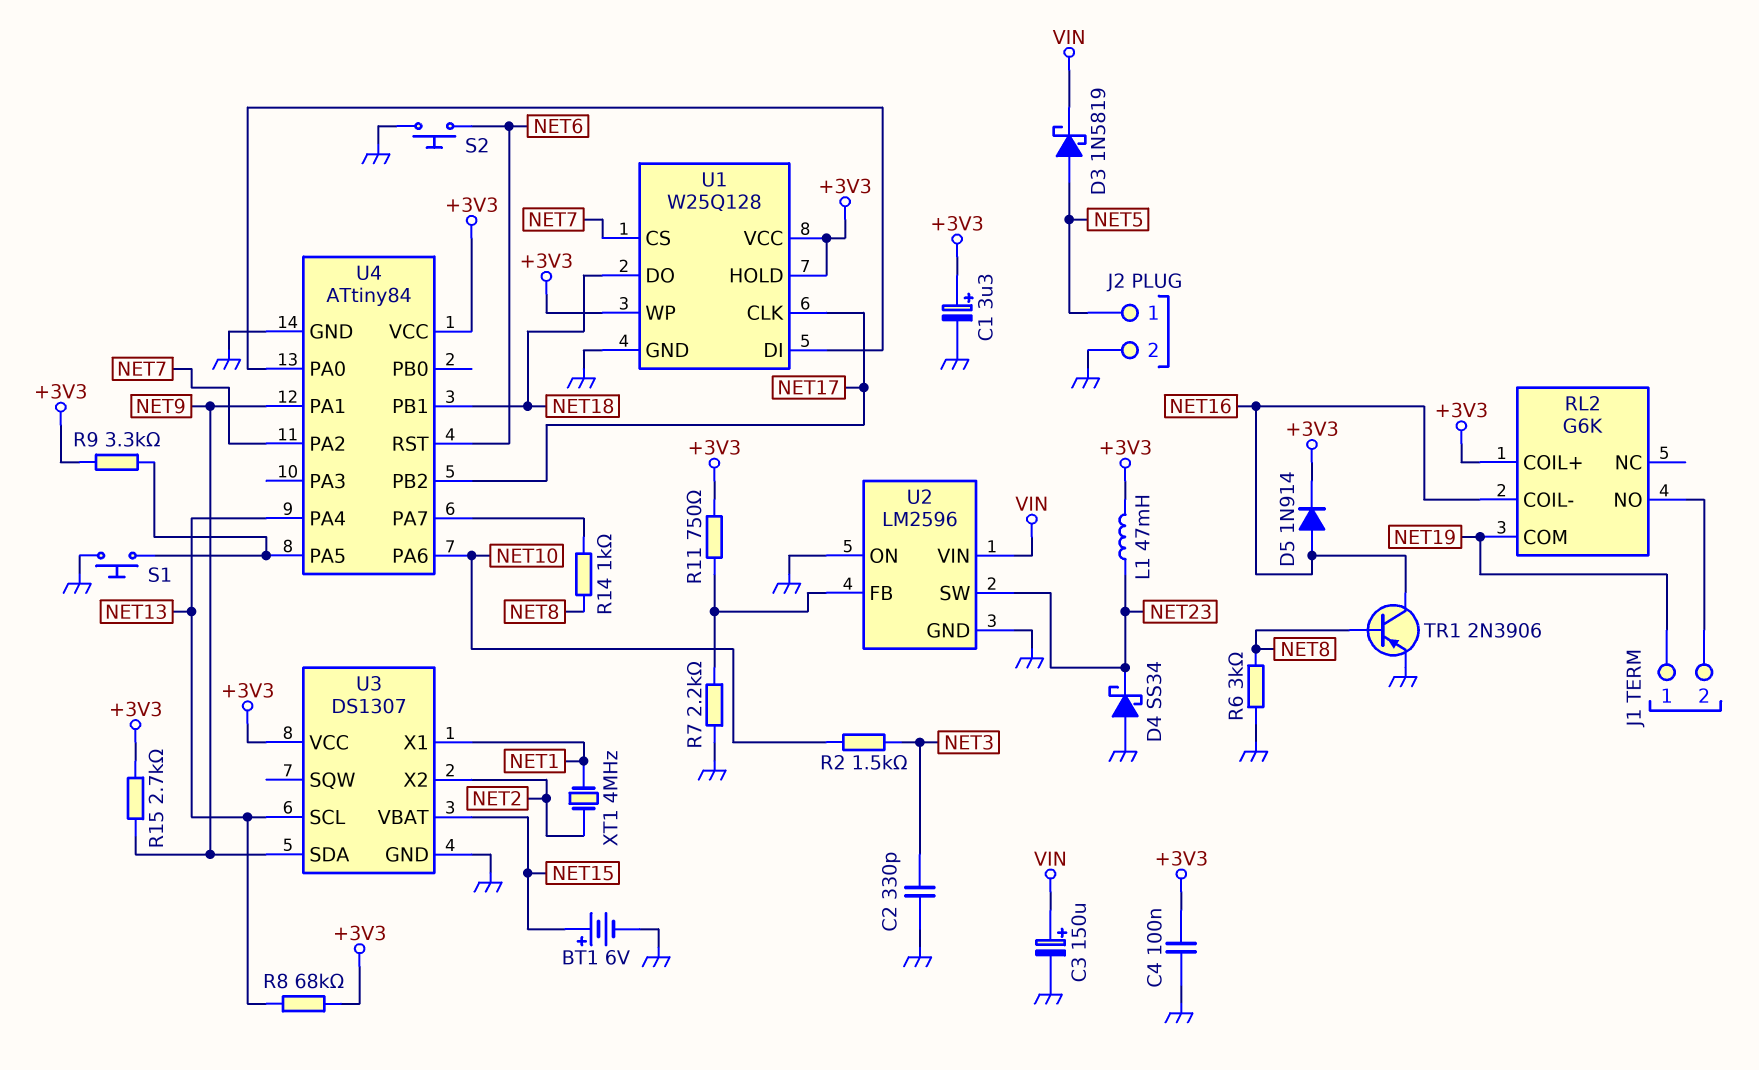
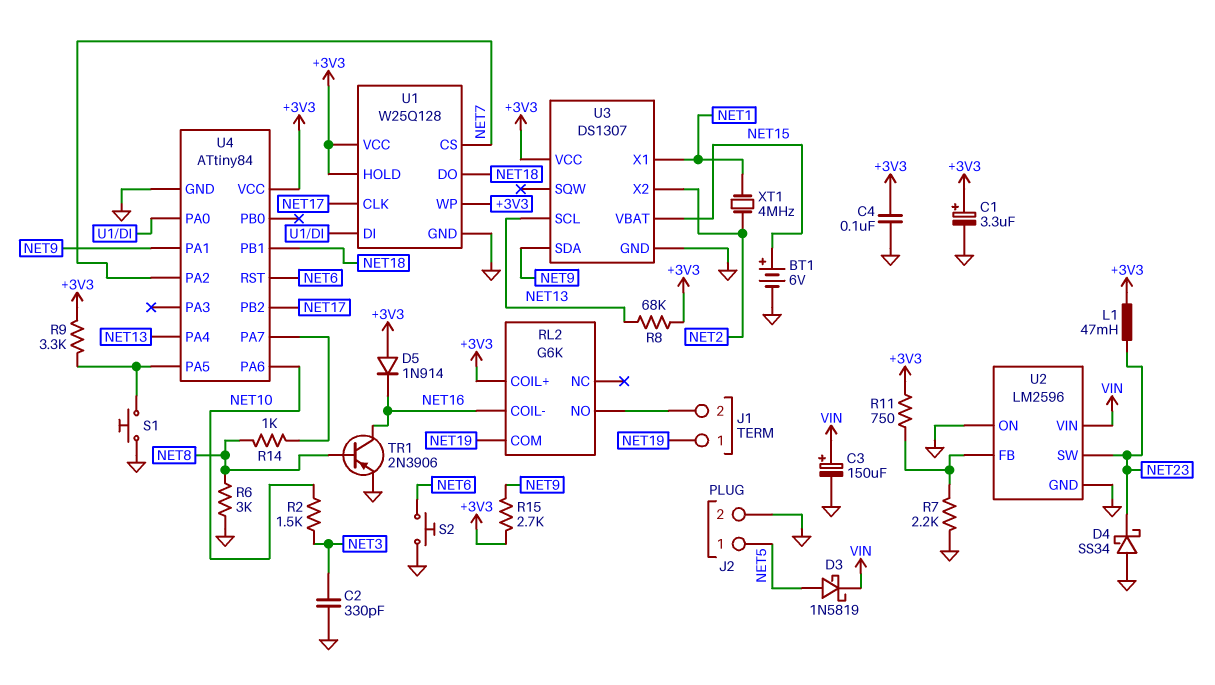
D5: diode 1N914 (A NET16, K +3V3) -> diode 1N914 (A +3V3, K NET16)

